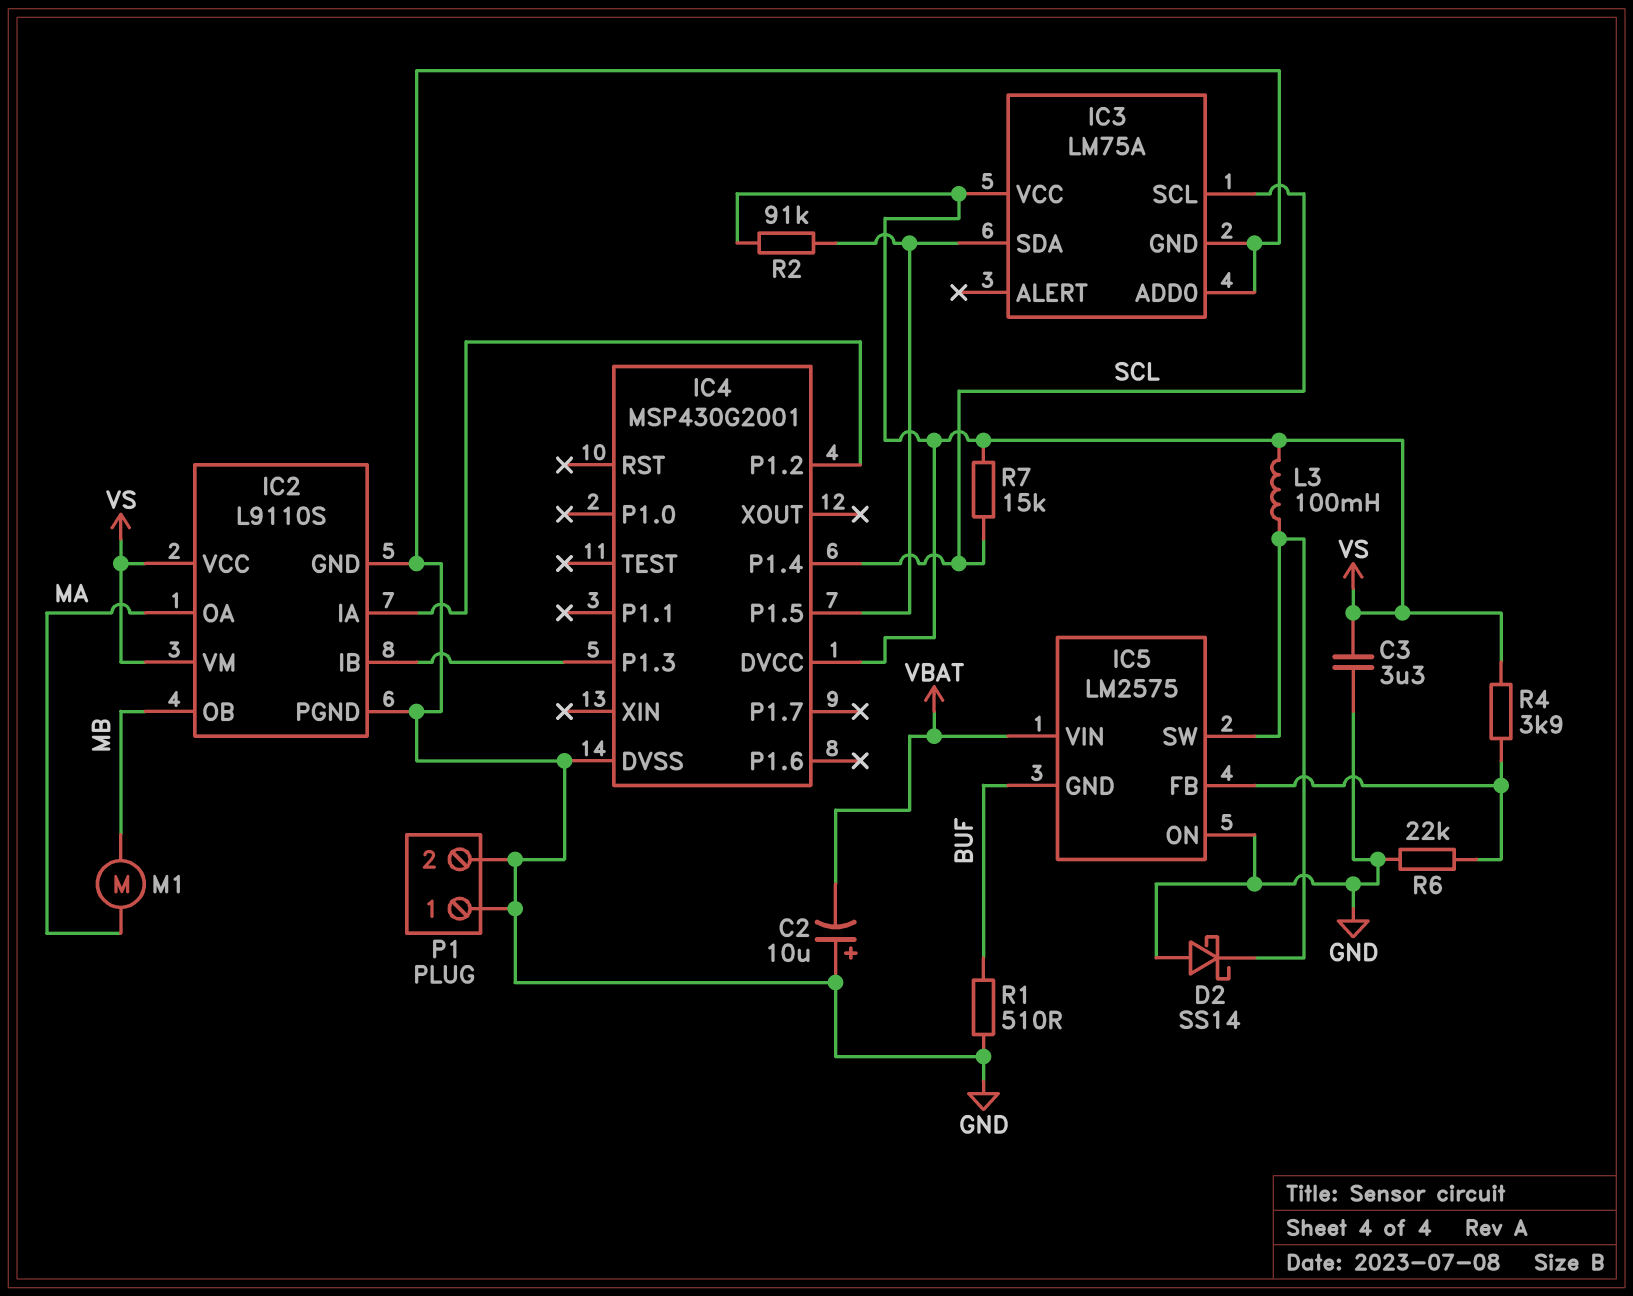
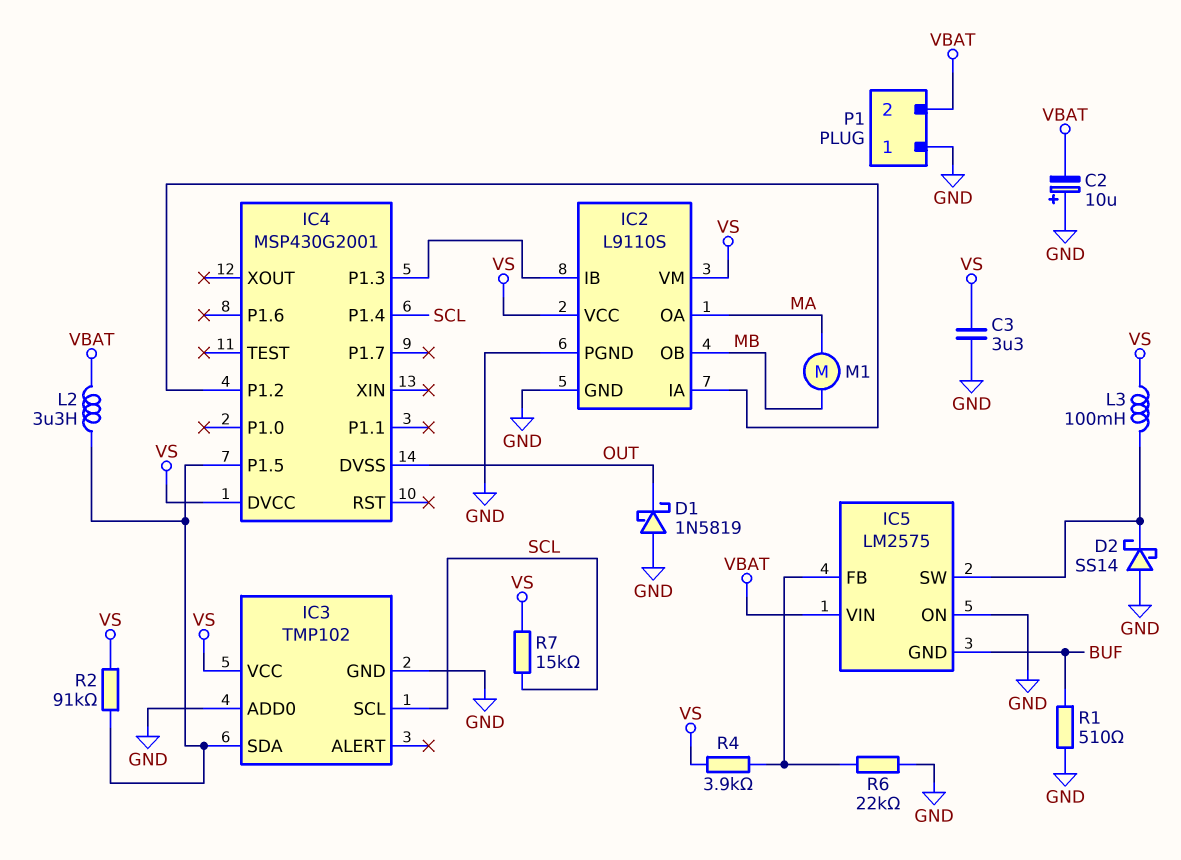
D1: none -> schottky 1N5819 (A GND, K OUT)
IC3: LM75A -> TMP102
IC4 pin DVSS: GND -> OUT
L2: none -> 3.3uH (IC3/SDA, VBAT)
P1 pin 2: GND -> VBAT

